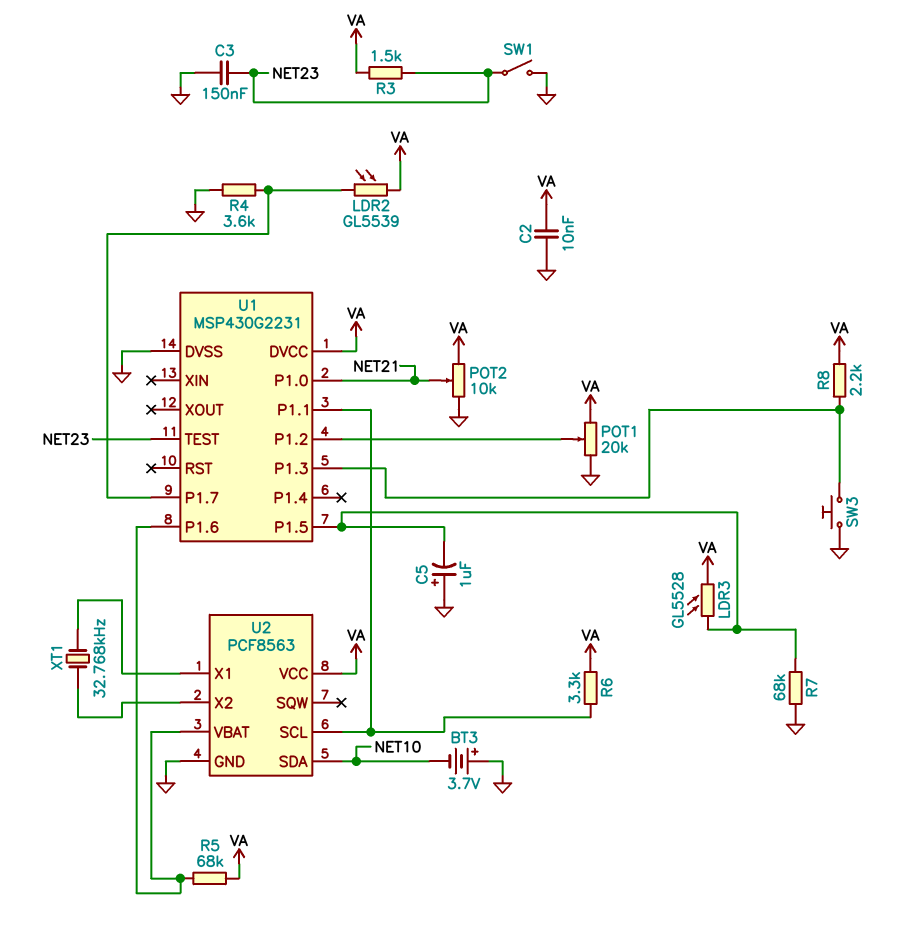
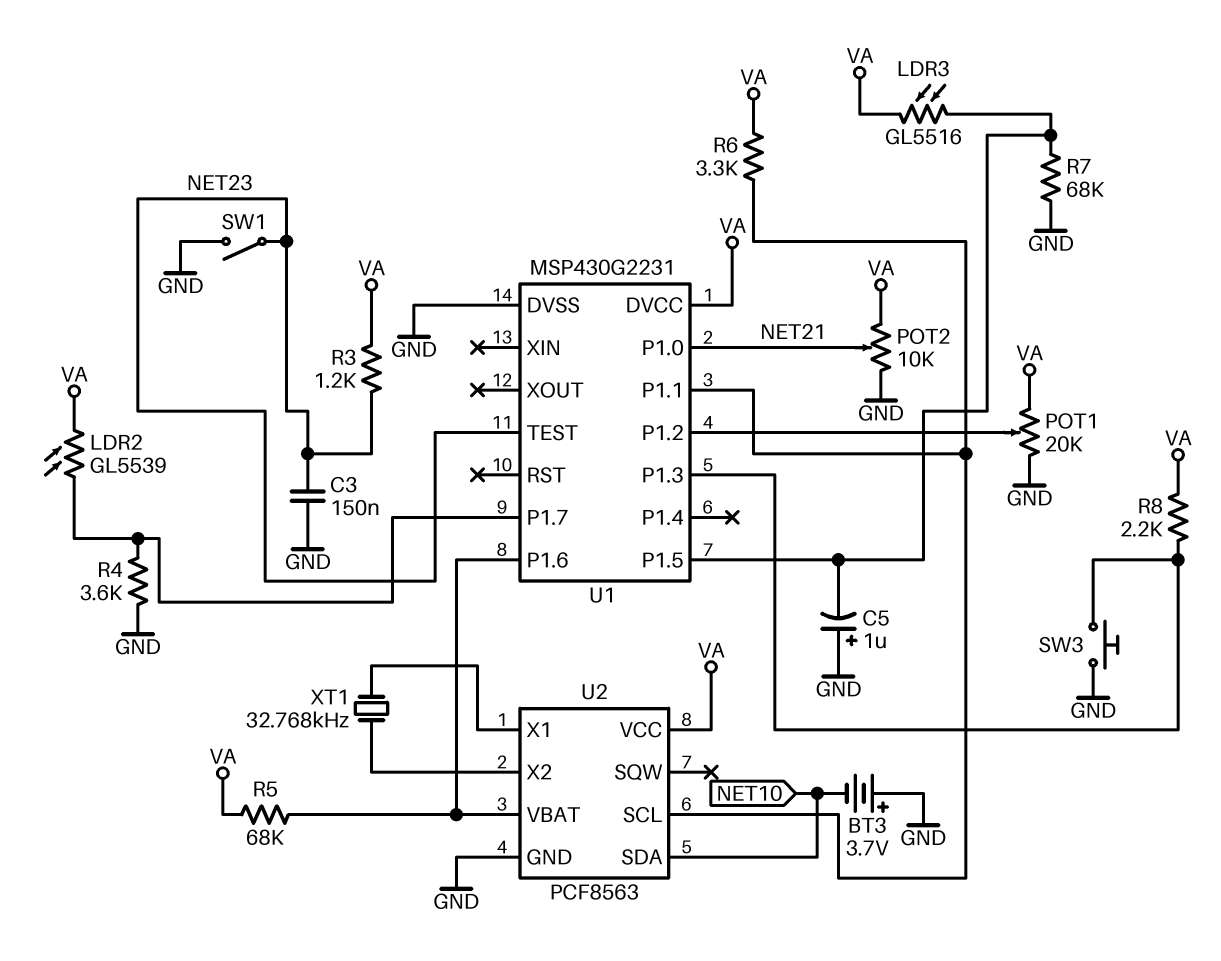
C2: 10nF (GND, VA) -> none
LDR3: GL5528 (U1/P1.5, VA) -> GL5516 (U1/P1.5, VA)
R3: 1.5k (NET23, VA) -> 1.2k (NET23, VA)

